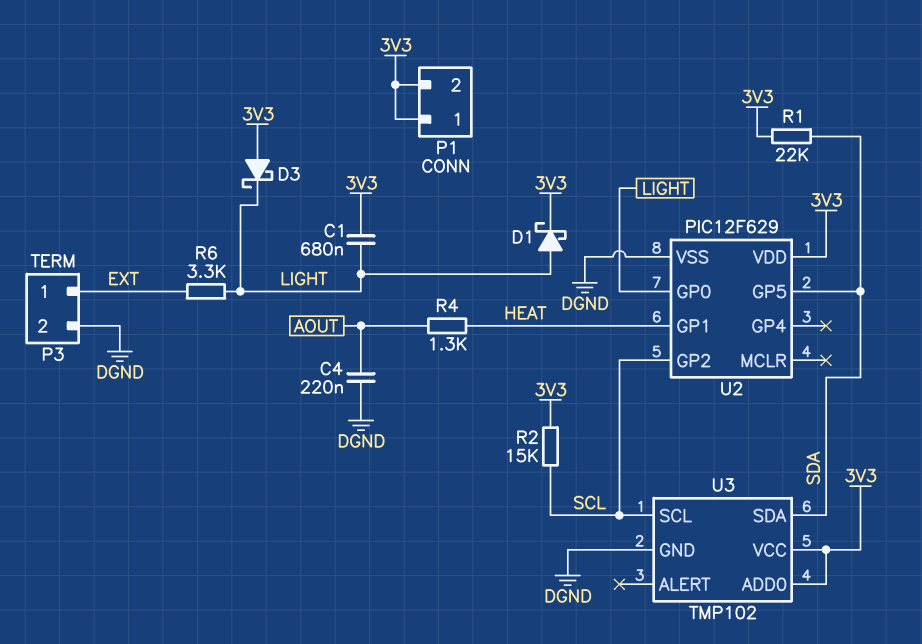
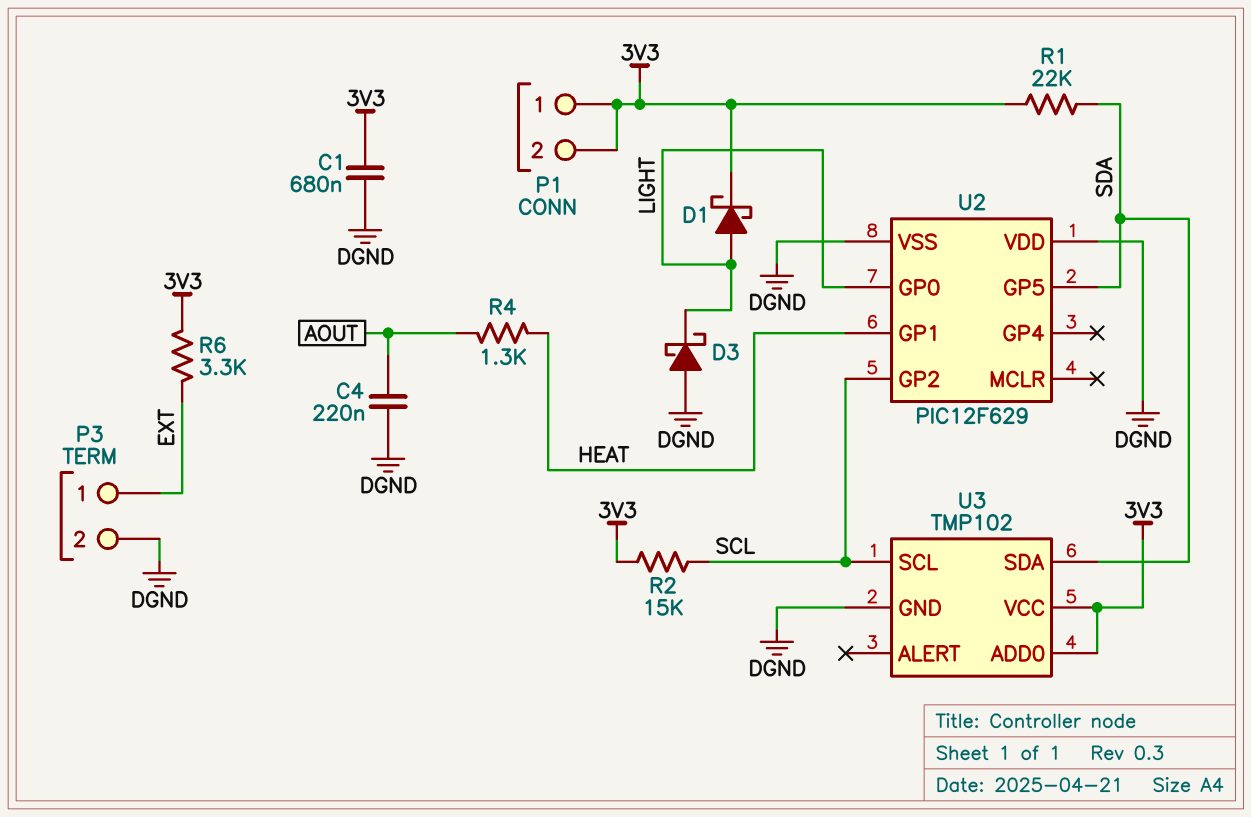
C1: 680nF (3V3, LIGHT) -> 680nF (3V3, DGND)
D3: schottky (A 3V3, K LIGHT) -> schottky (A DGND, K LIGHT)
R6: 3.3k (EXT, LIGHT) -> 3.3k (3V3, EXT)
U2 pin VDD: 3V3 -> DGND

